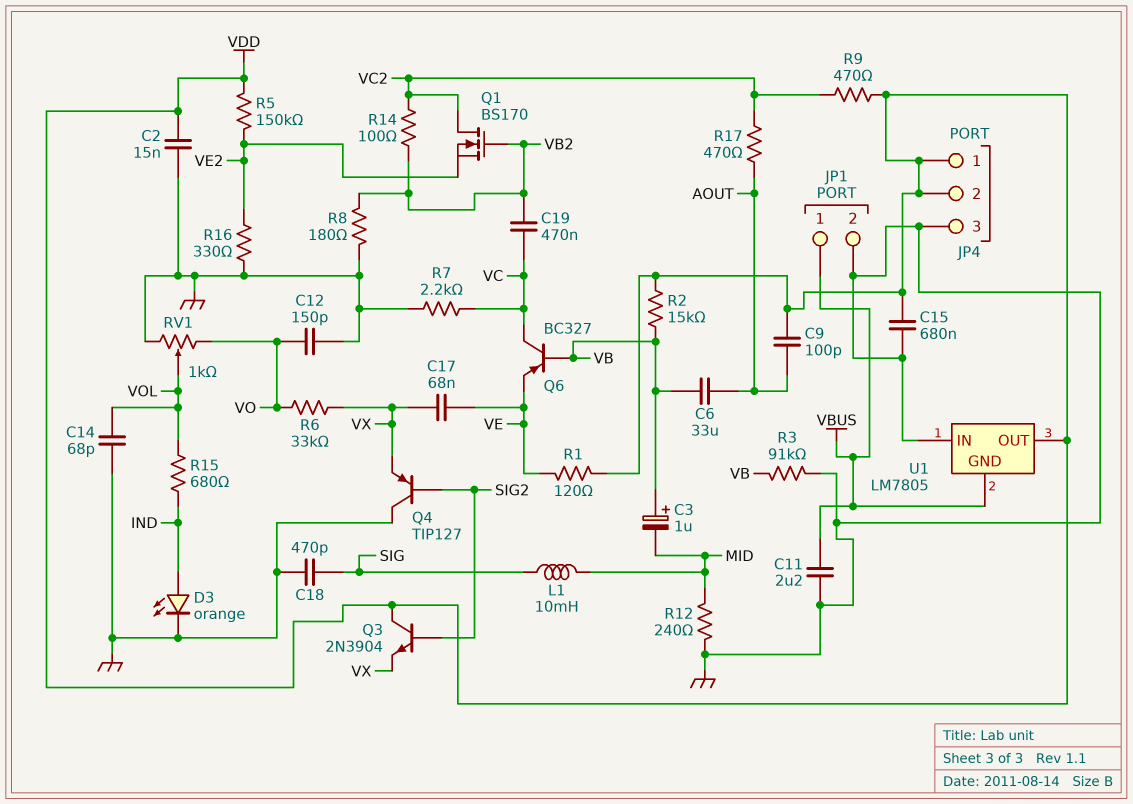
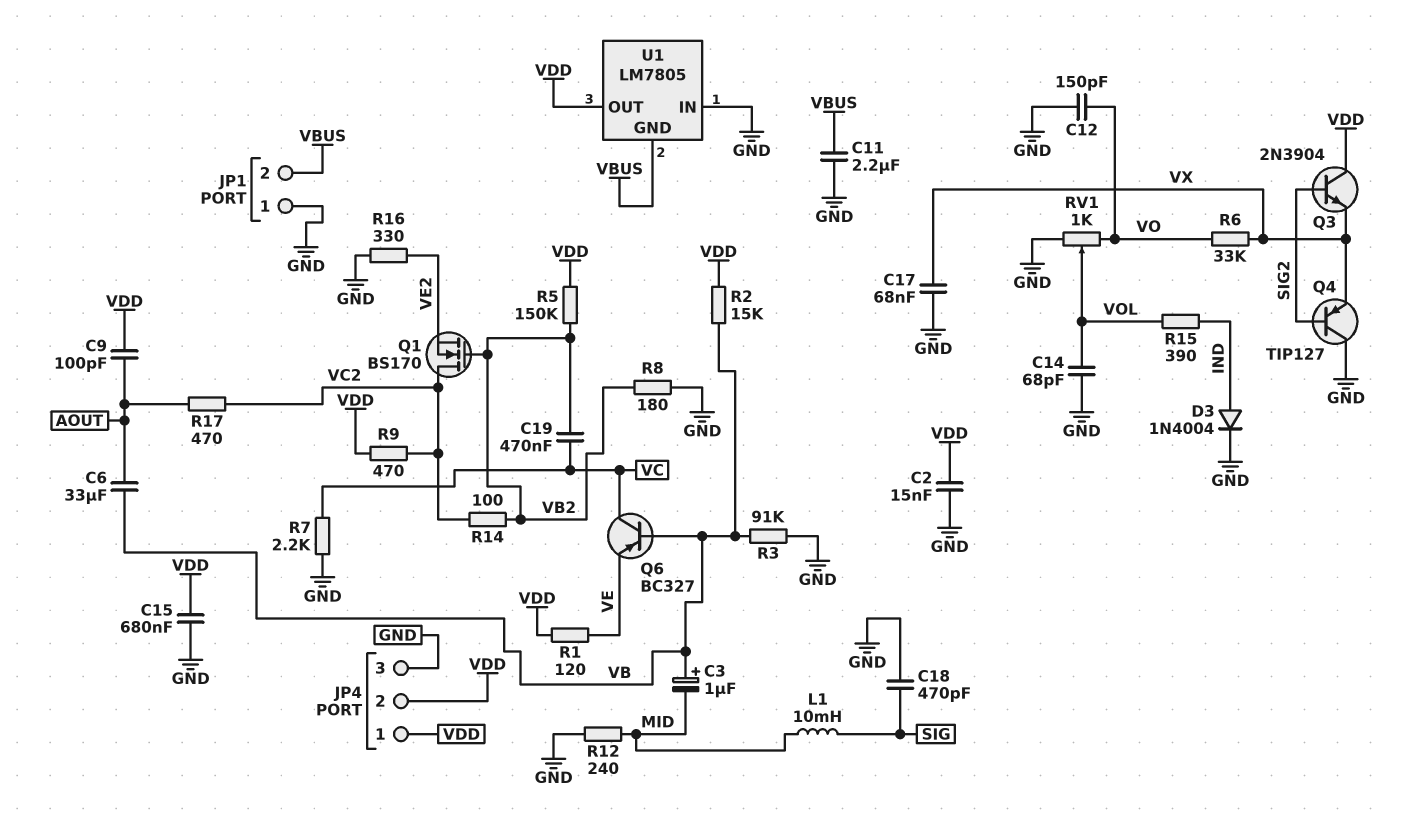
C17: 68nF (VE, VX) -> 68nF (GND, VX)
D3: LED orange (A IND, K GND) -> diode 1N4004 (A IND, K GND)
JP1 pin 1: VBUS -> GND
JP1 pin 2: GND -> VBUS
R5: 150k (VDD, VE2) -> 150k (VB2, VDD)
R15: 680 (IND, VOL) -> 390 (IND, VOL)

